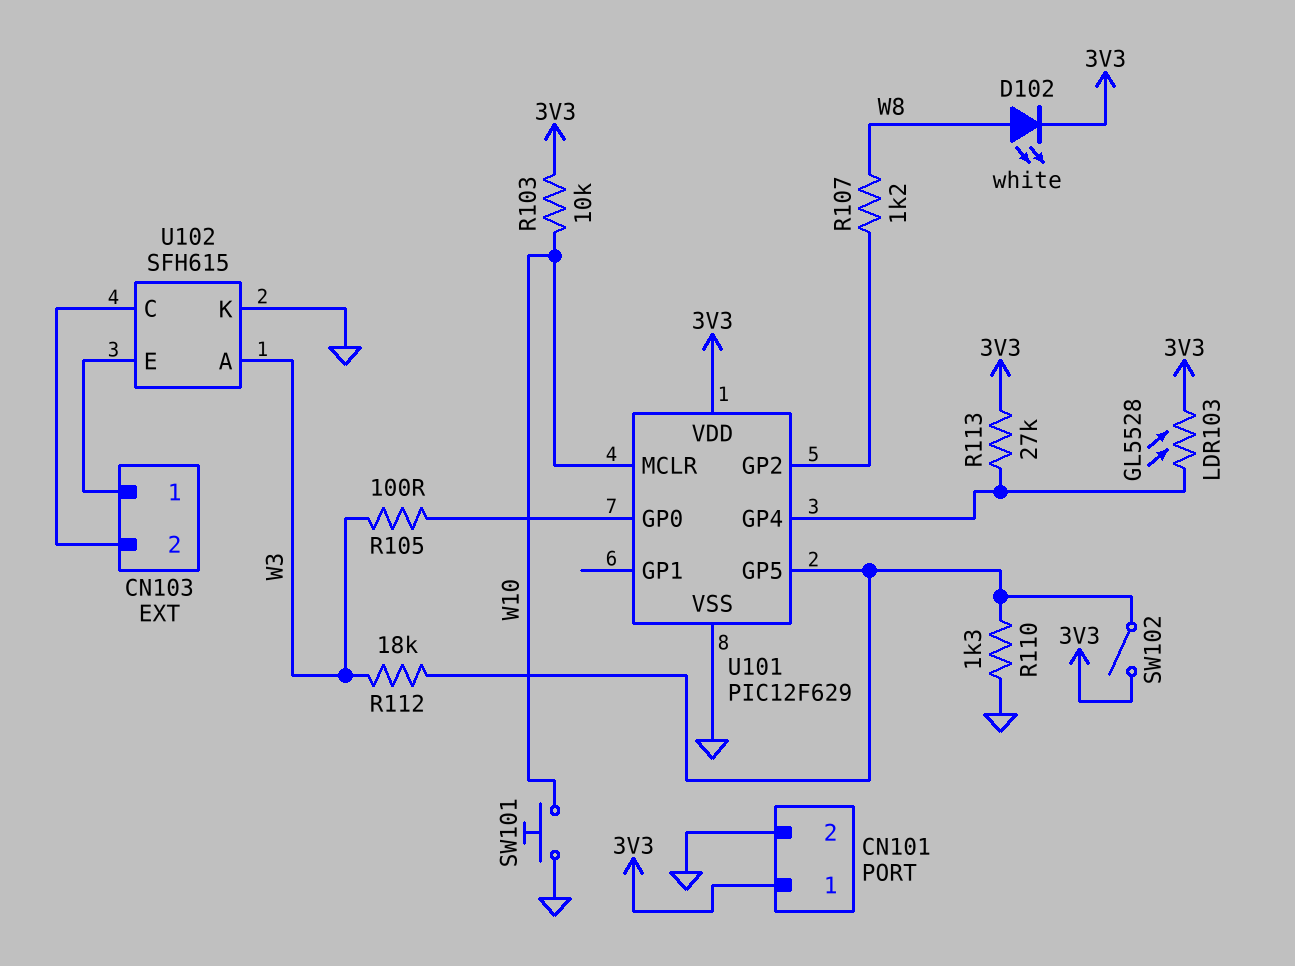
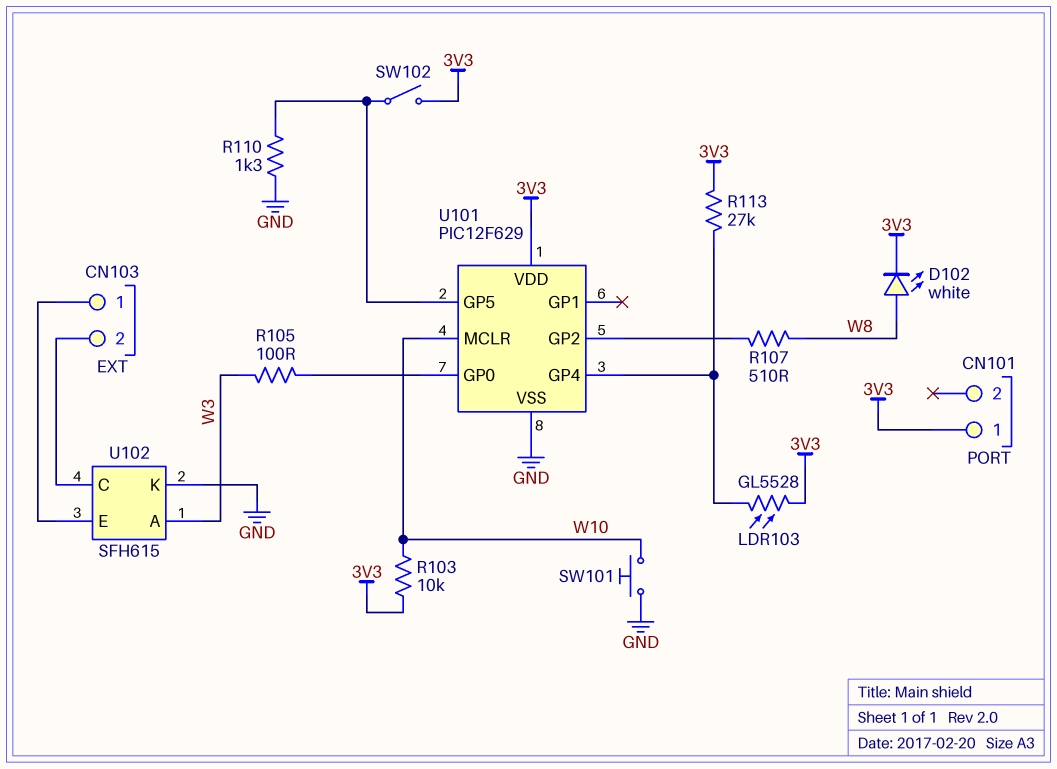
CN101 pin 2: GND -> none
R107: 1.2k (U101/GP2, W8) -> 510 (U101/GP2, W8)
R112: 18k (U101/GP5, W3) -> none

